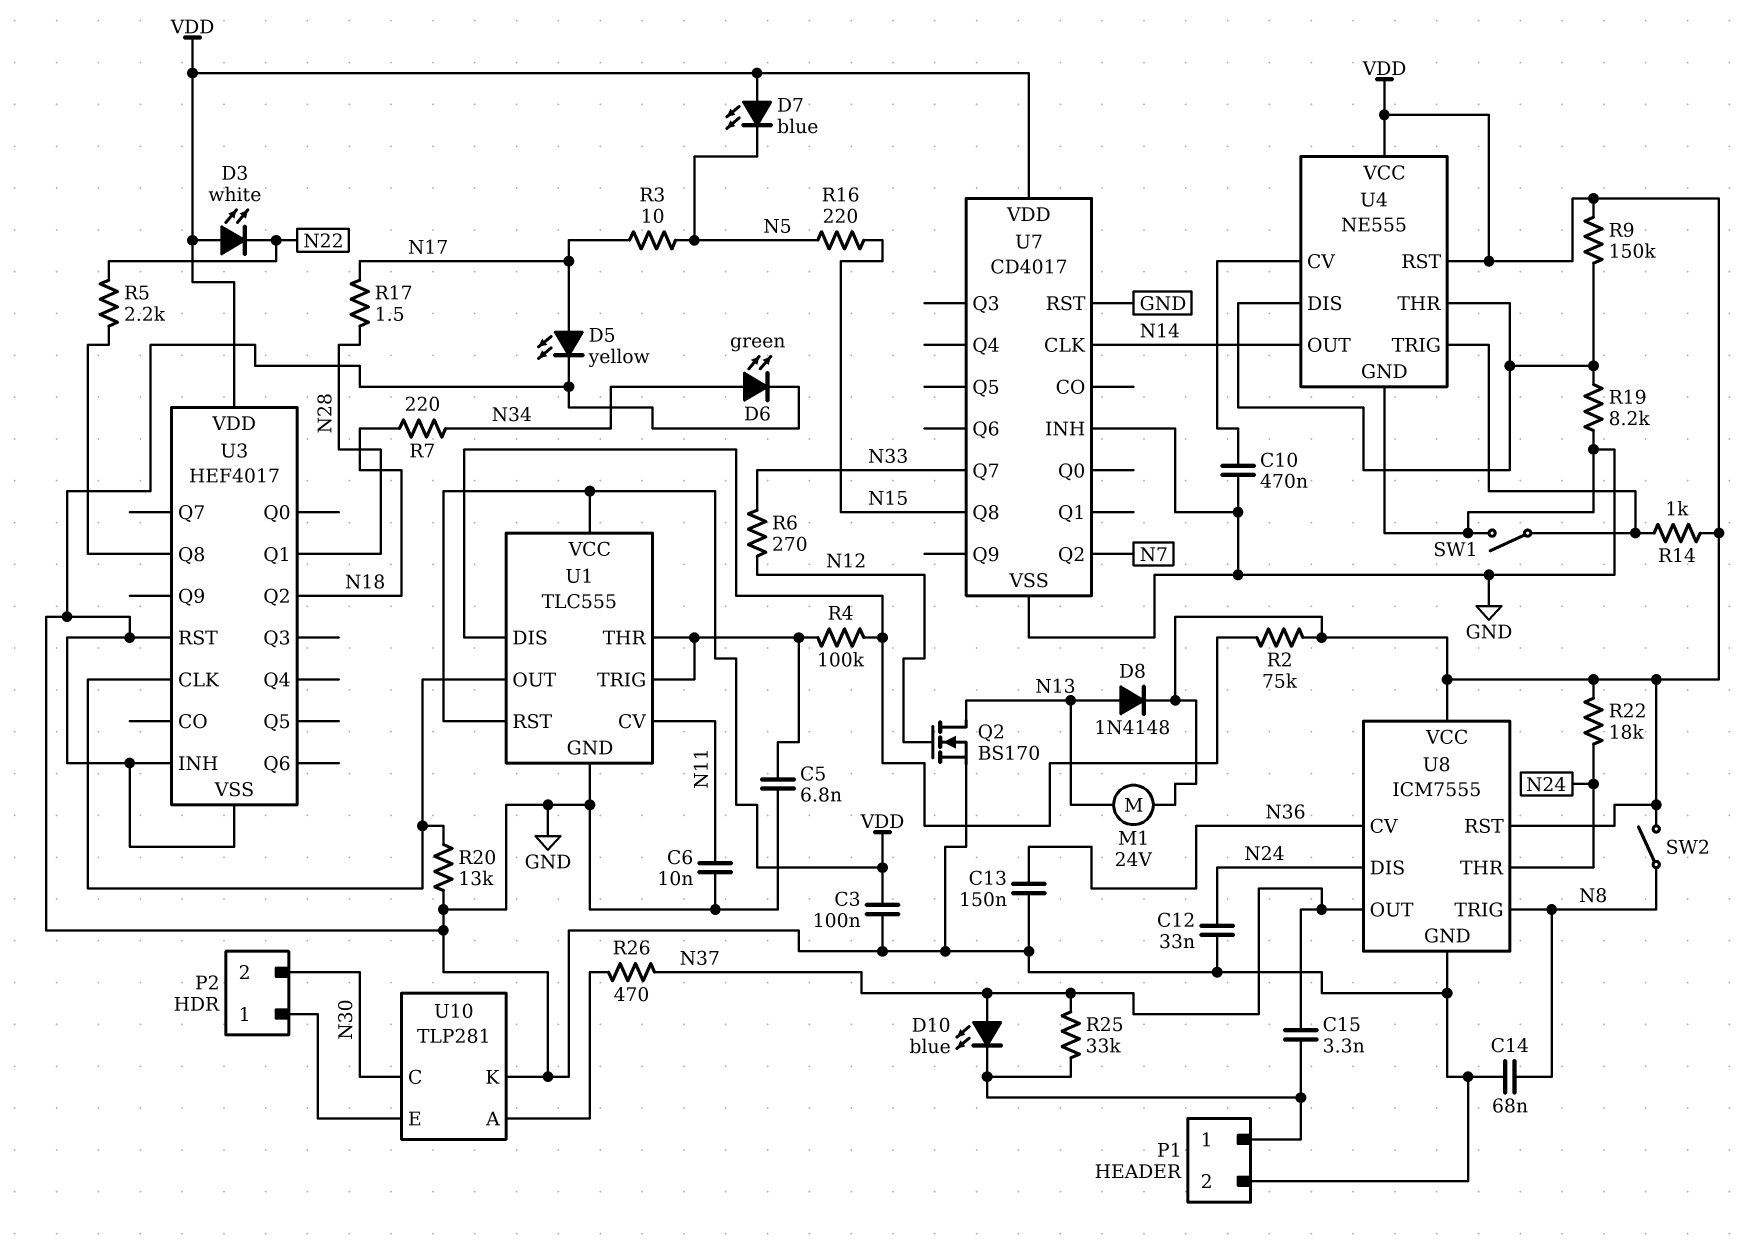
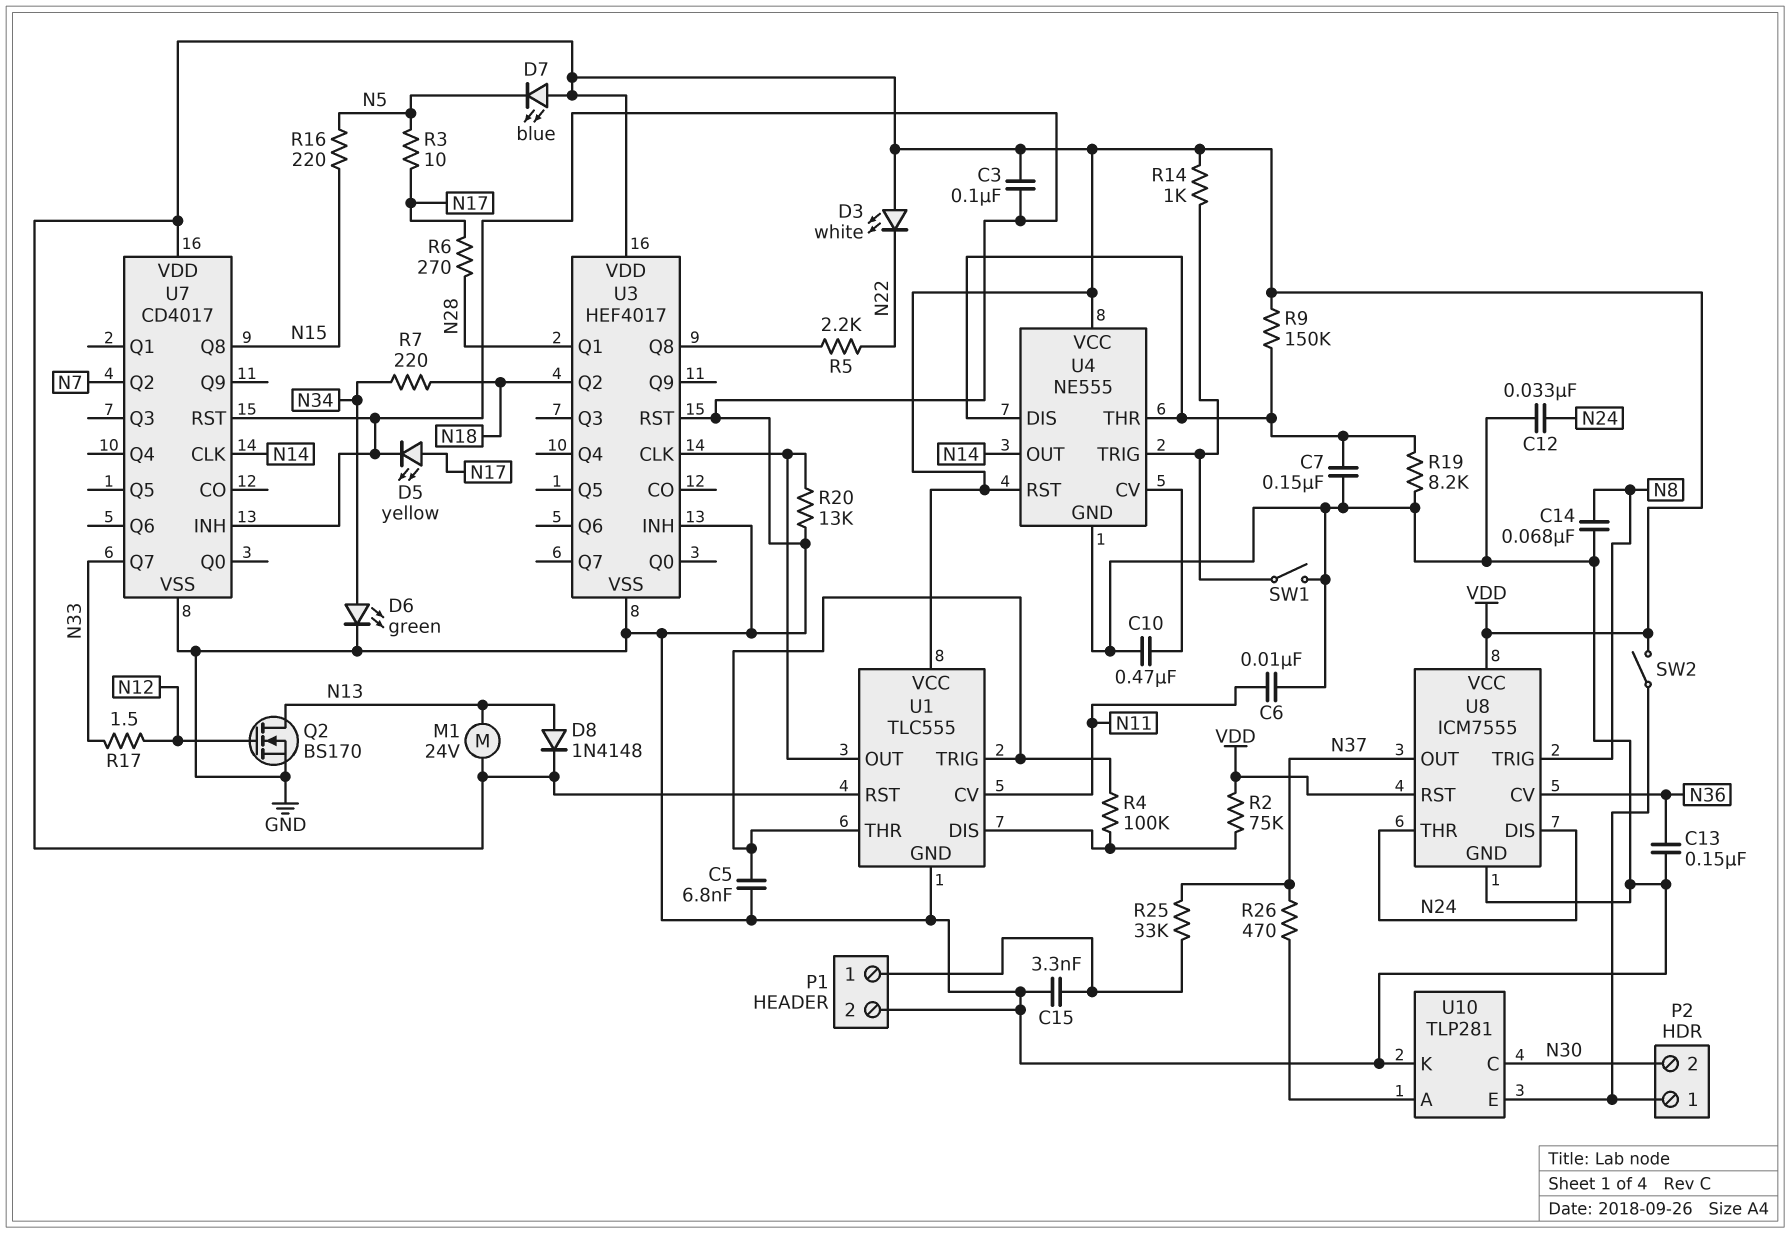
C7: none -> 150nF (GND, U4/DIS)
C15: 3.3nF (N37, P1/1) -> 3.3nF (GND, P1/1)
D10: LED blue (A N37, K P1/1) -> none
R6: 270 (N12, N33) -> 270 (N17, N28)
R17: 1.5 (N17, N28) -> 1.5 (N12, N33)
R22: 18k (N24, VDD) -> none
SW2: switch (N8, VDD) -> switch (P2/1, VDD)

